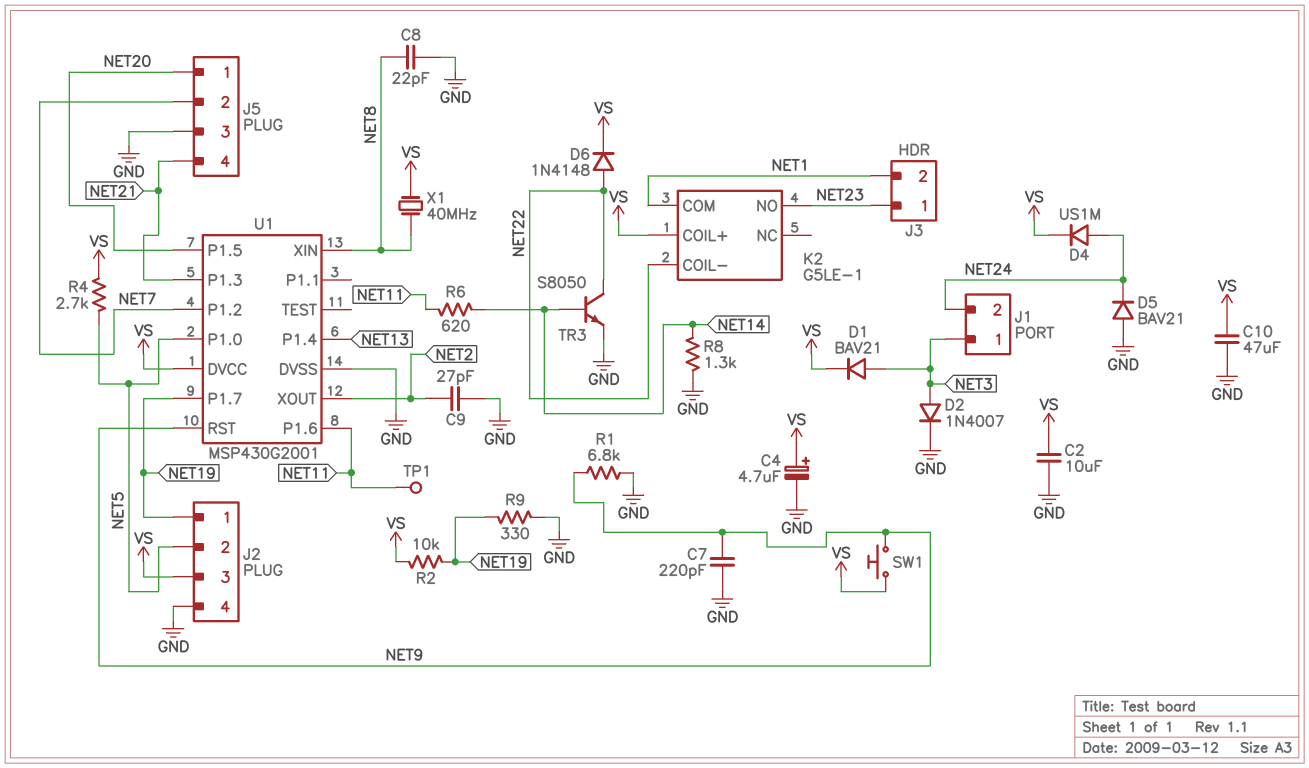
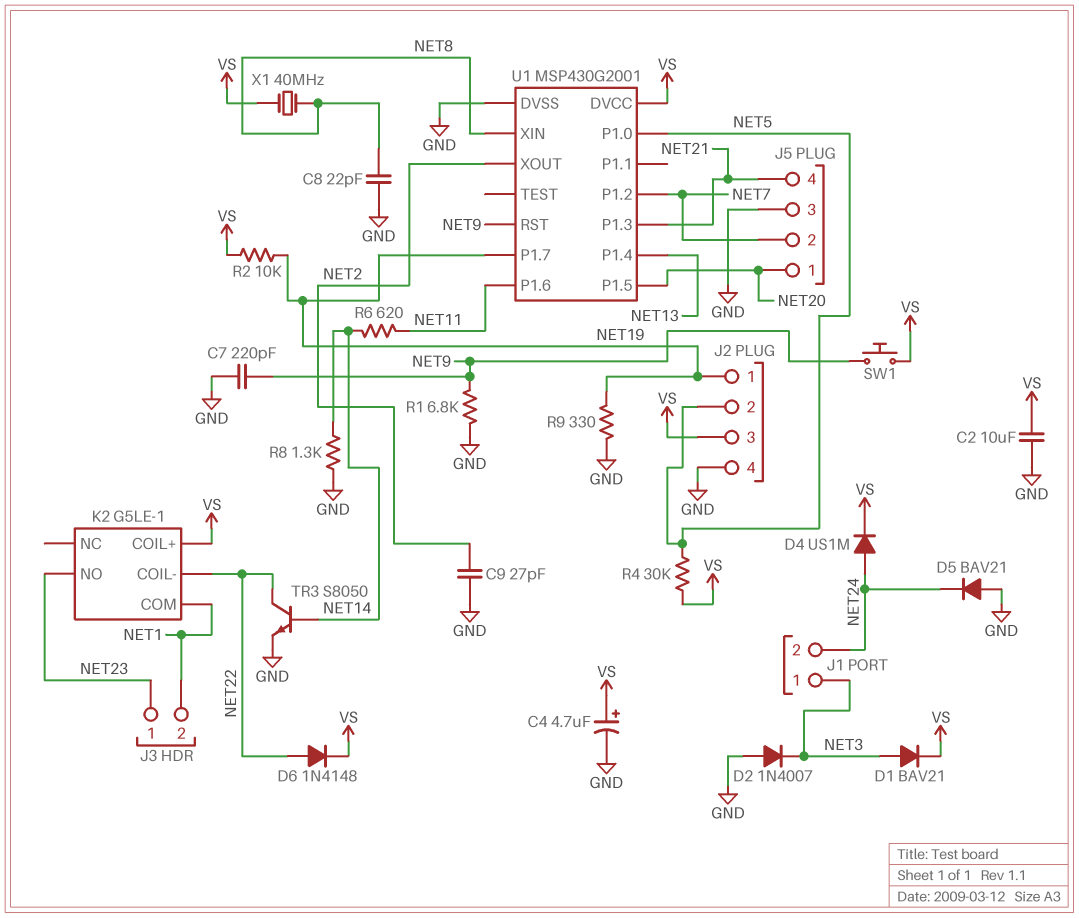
C10: 47uF (GND, VS) -> none
D2: diode 1N4007 (A NET3, K GND) -> diode 1N4007 (A GND, K NET3)
R4: 2.7k (NET5, VS) -> 30k (NET5, VS)
TP1: test point (NET11) -> none

